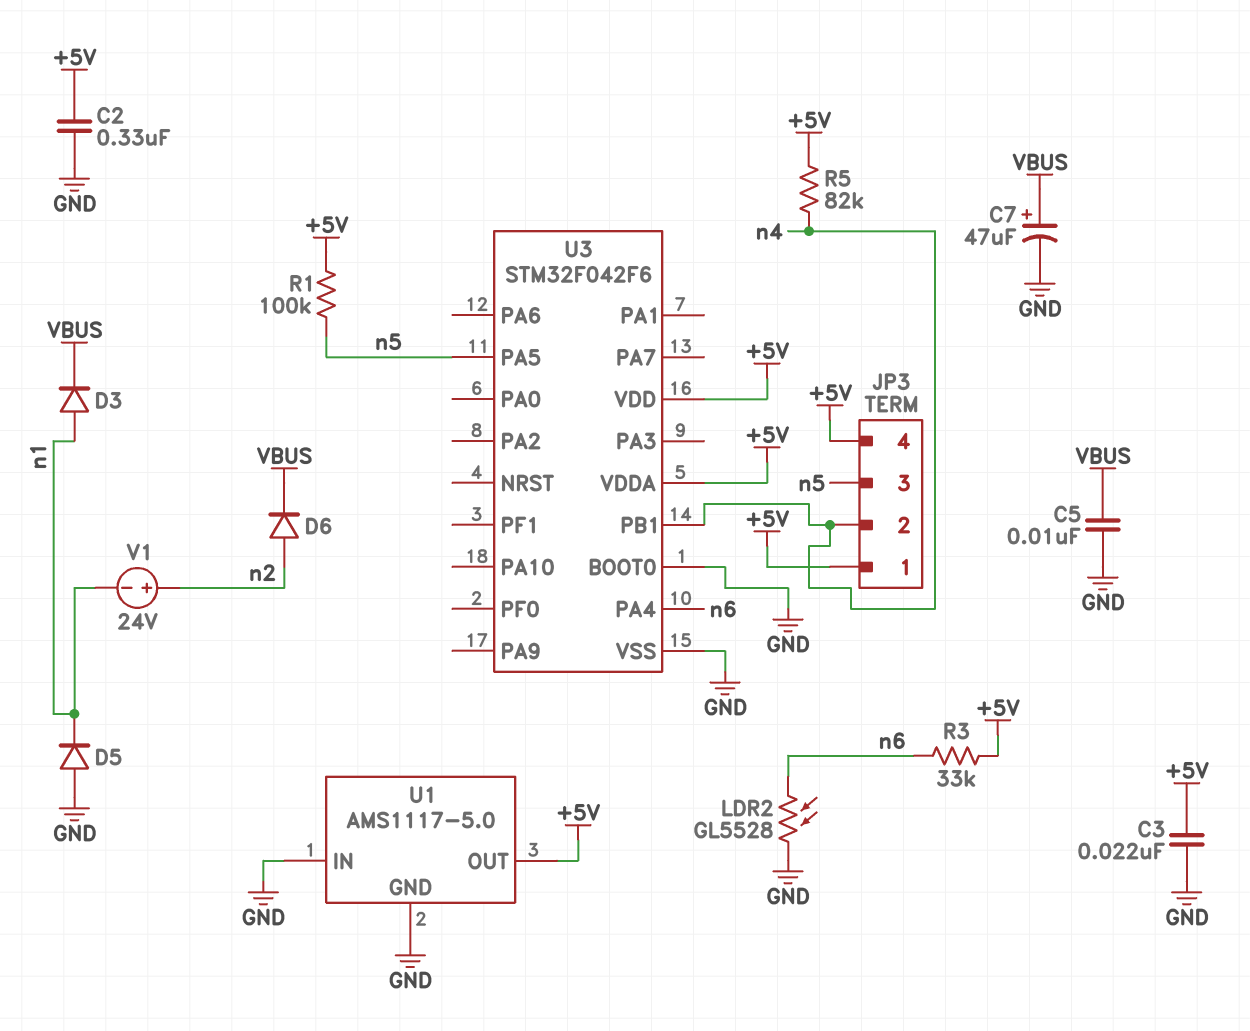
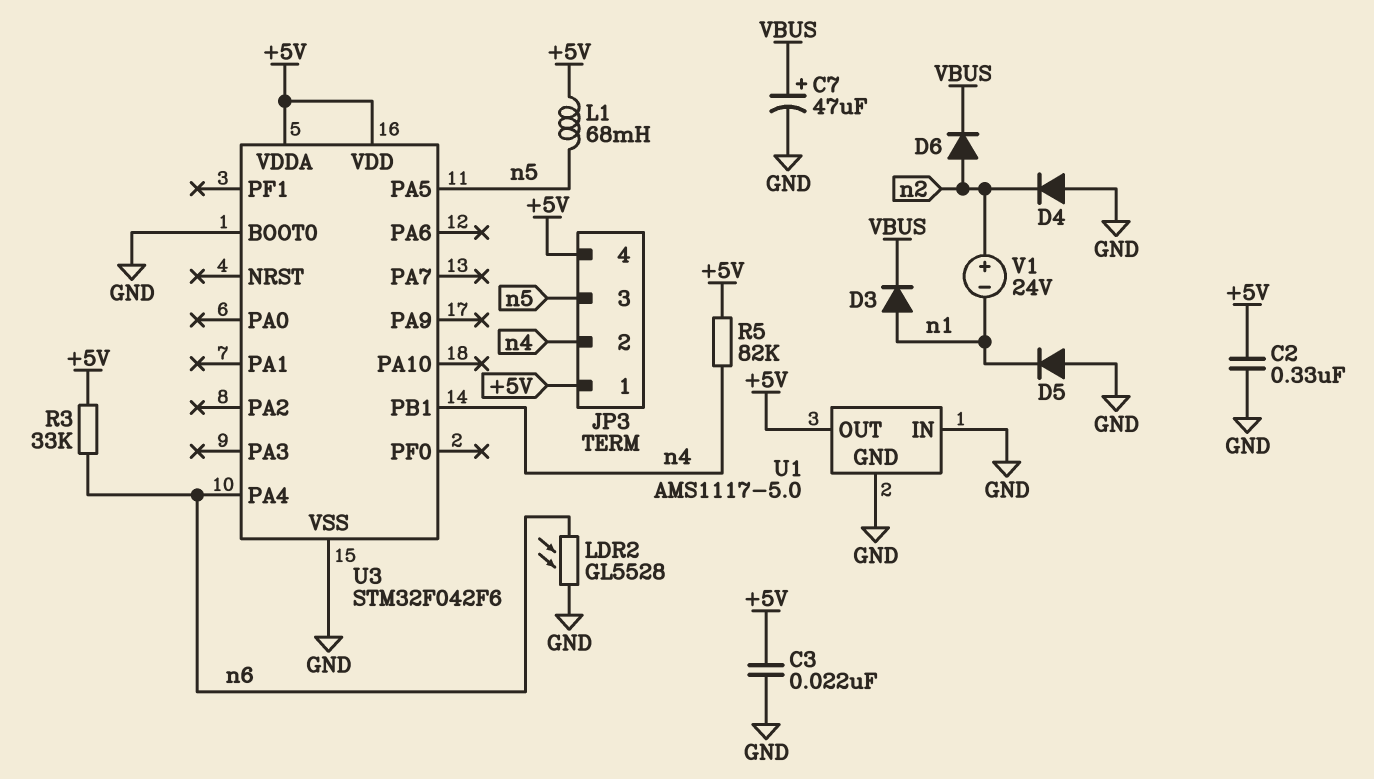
C5: 10nF (GND, VBUS) -> none
D4: none -> diode (A GND, K n2)
L1: none -> 68mH (+5V, n5)
R1: 100k (+5V, n5) -> none

